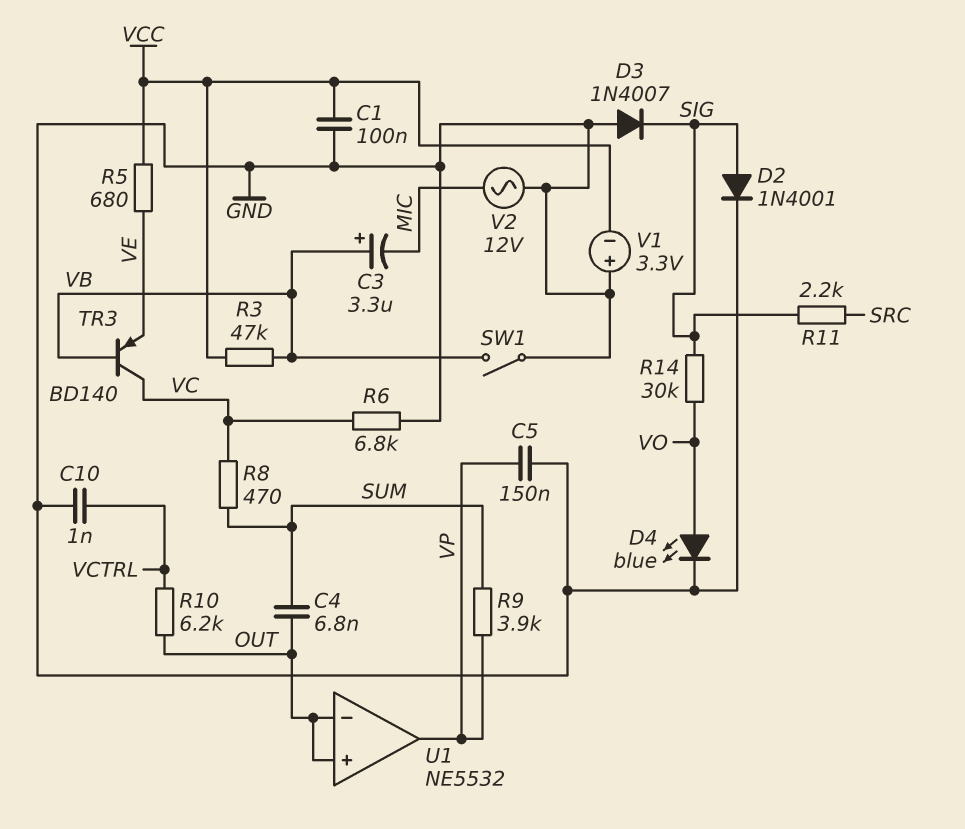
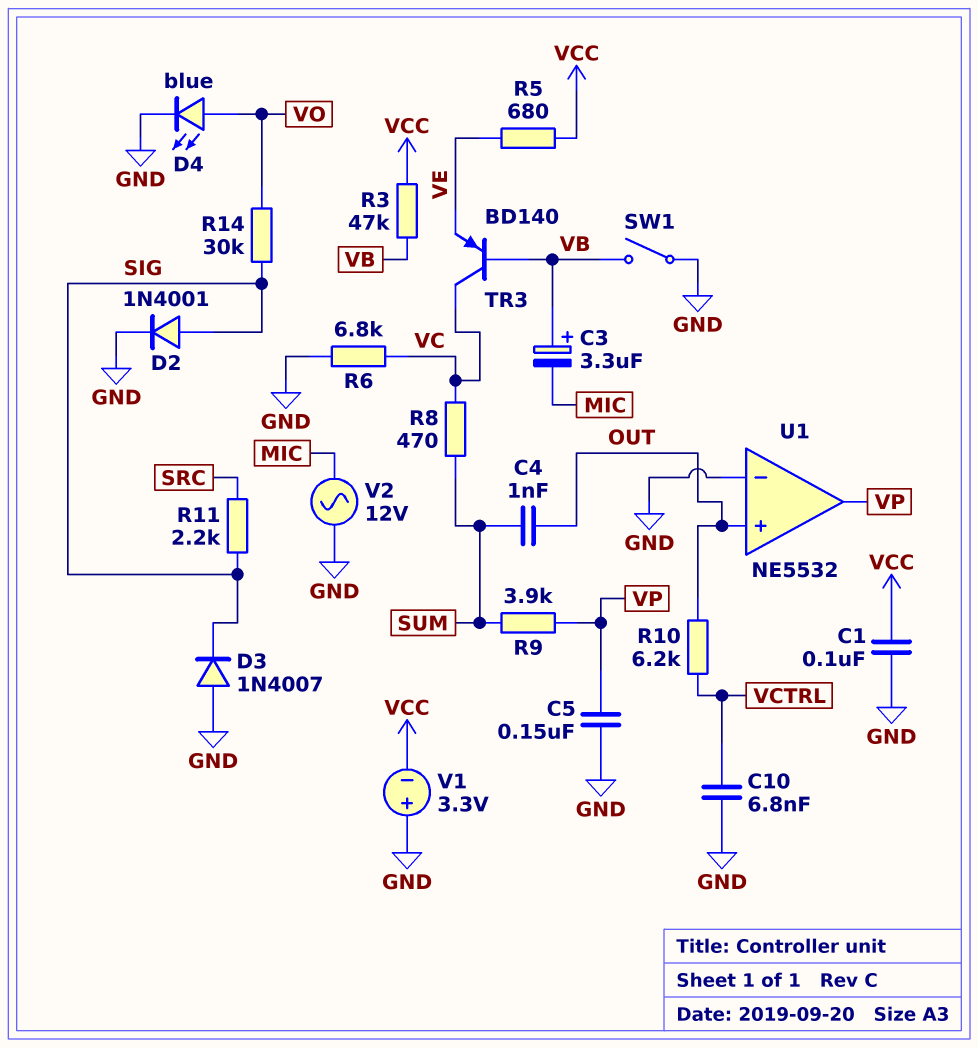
C4: 6.8nF (OUT, SUM) -> 1nF (OUT, SUM)
C10: 1nF (GND, VCTRL) -> 6.8nF (GND, VCTRL)
U1 pin in-: OUT -> GND

